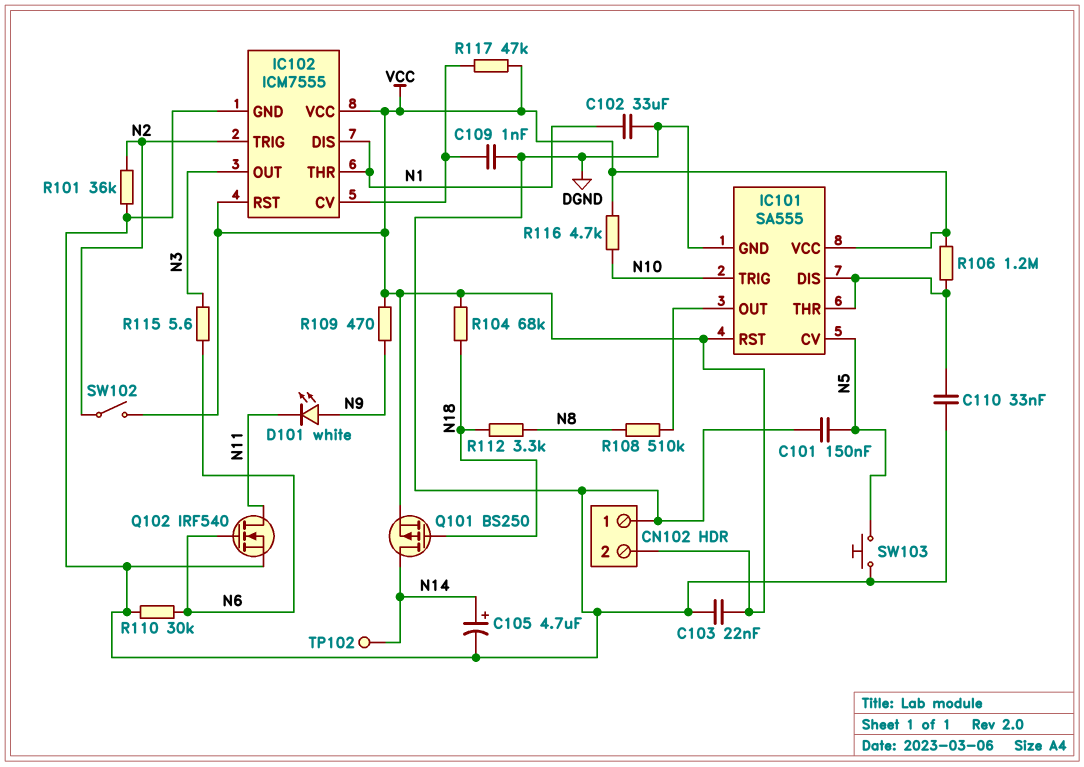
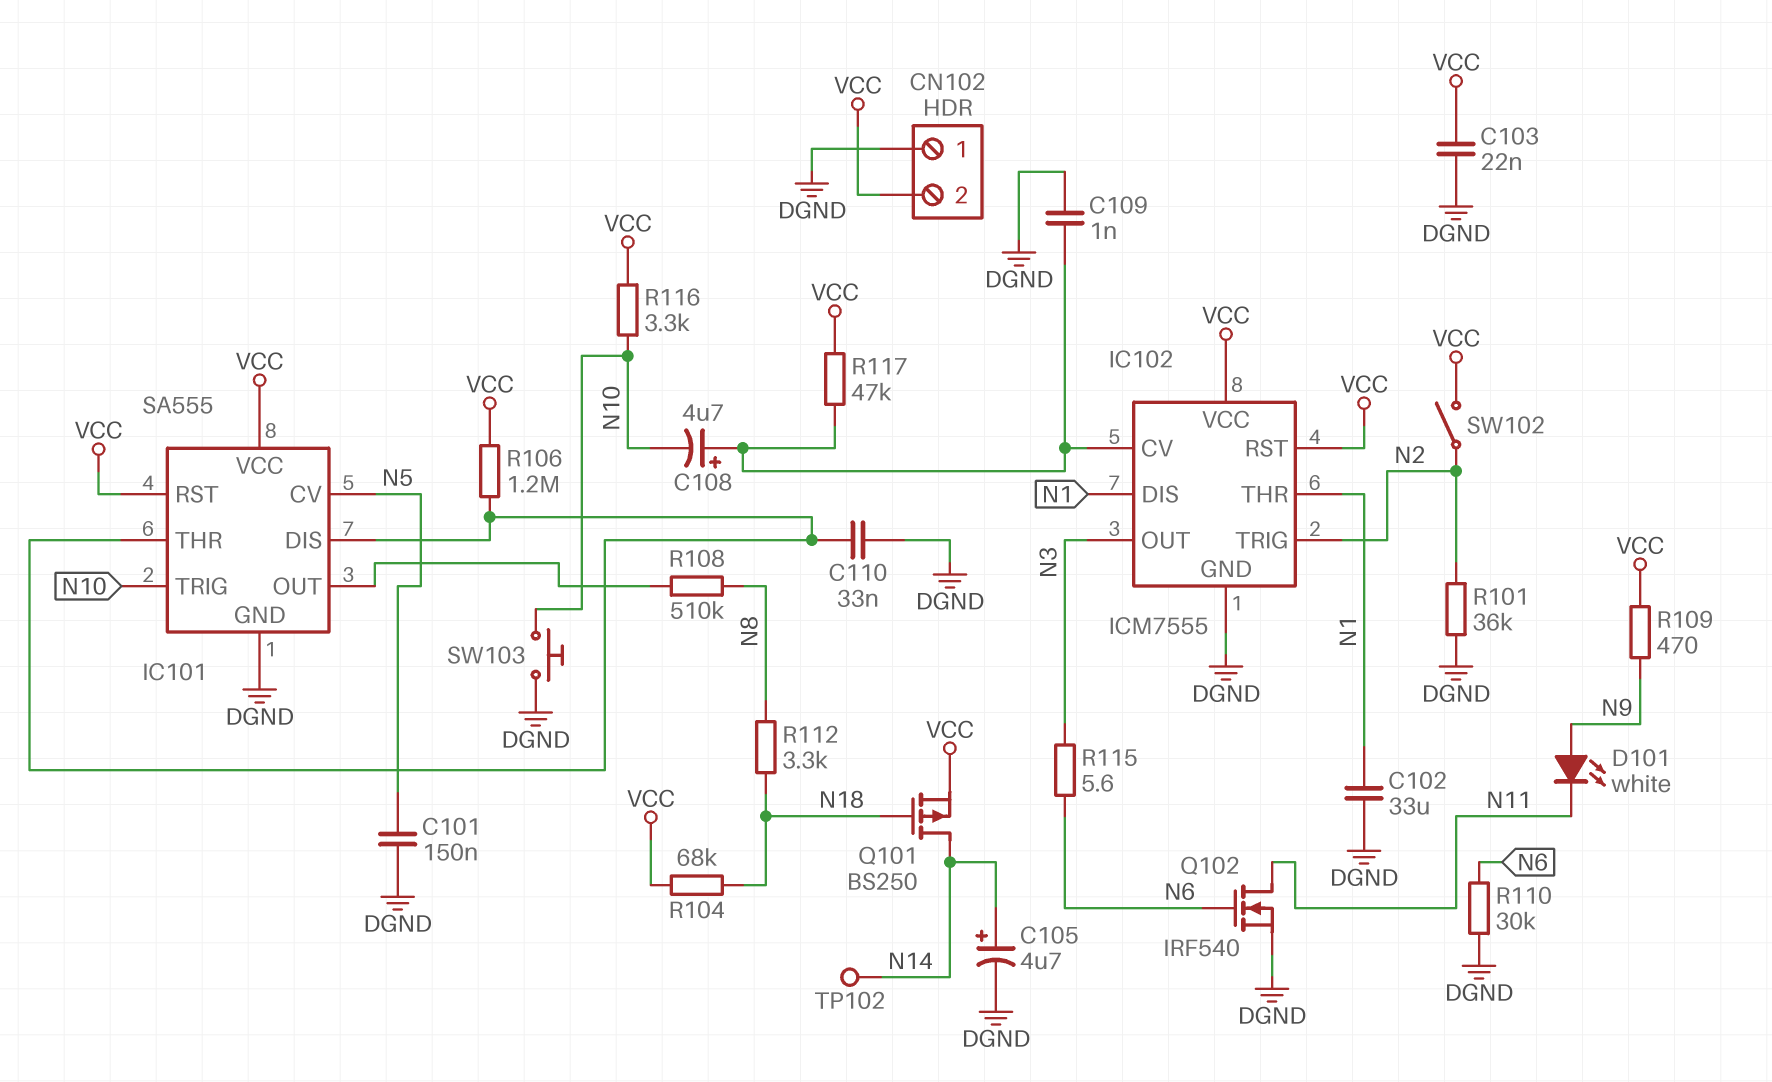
C108: none -> 4.7uF (plus IC102/CV, minus N10)
R116: 4.7k (N10, VCC) -> 3.3k (N10, VCC)
SW103: button (DGND, N5) -> button (DGND, N10)

